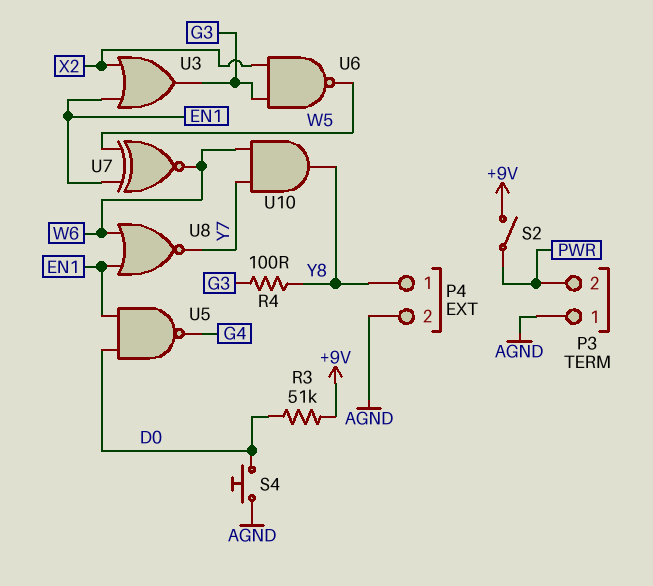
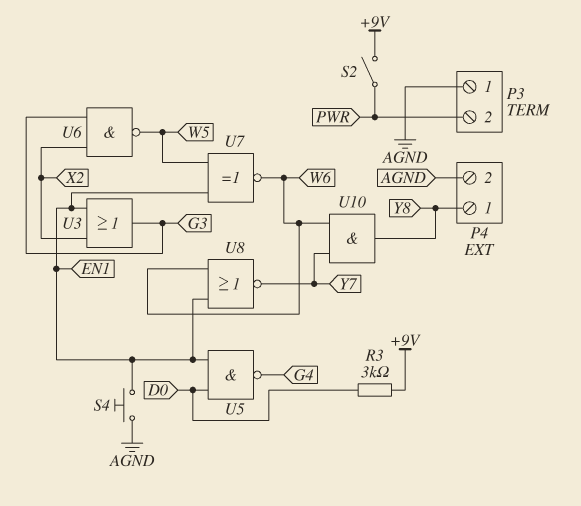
R3: 51k (+9V, D0) -> 3k (+9V, D0)
R4: 100 (G3, Y8) -> none
S4: button (AGND, D0) -> button (AGND, EN1)

